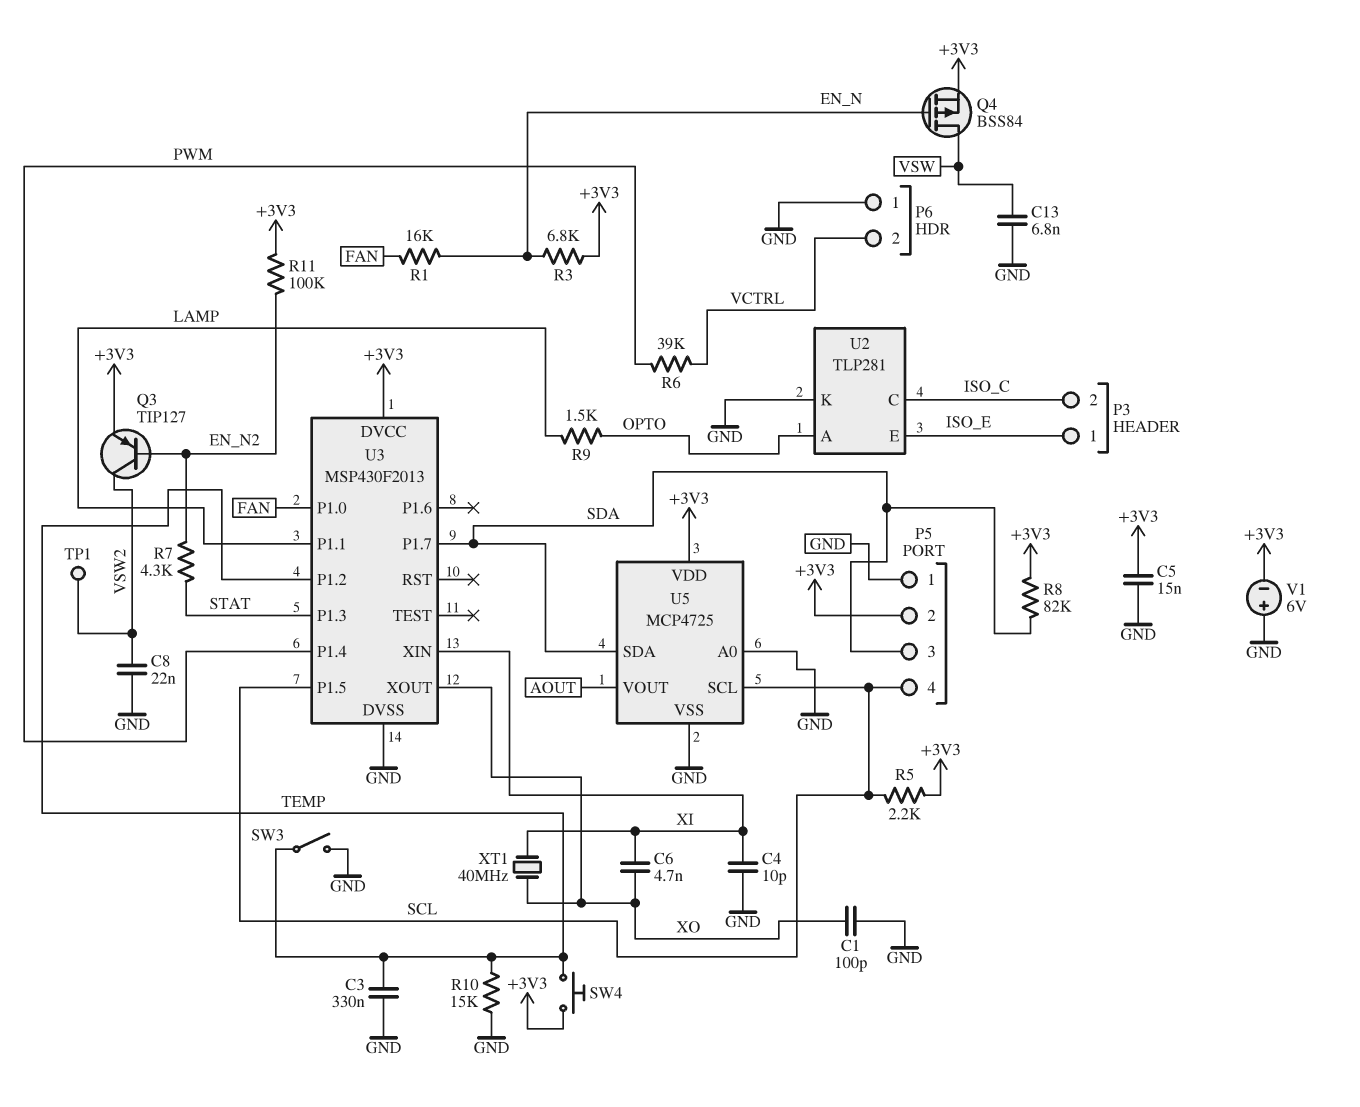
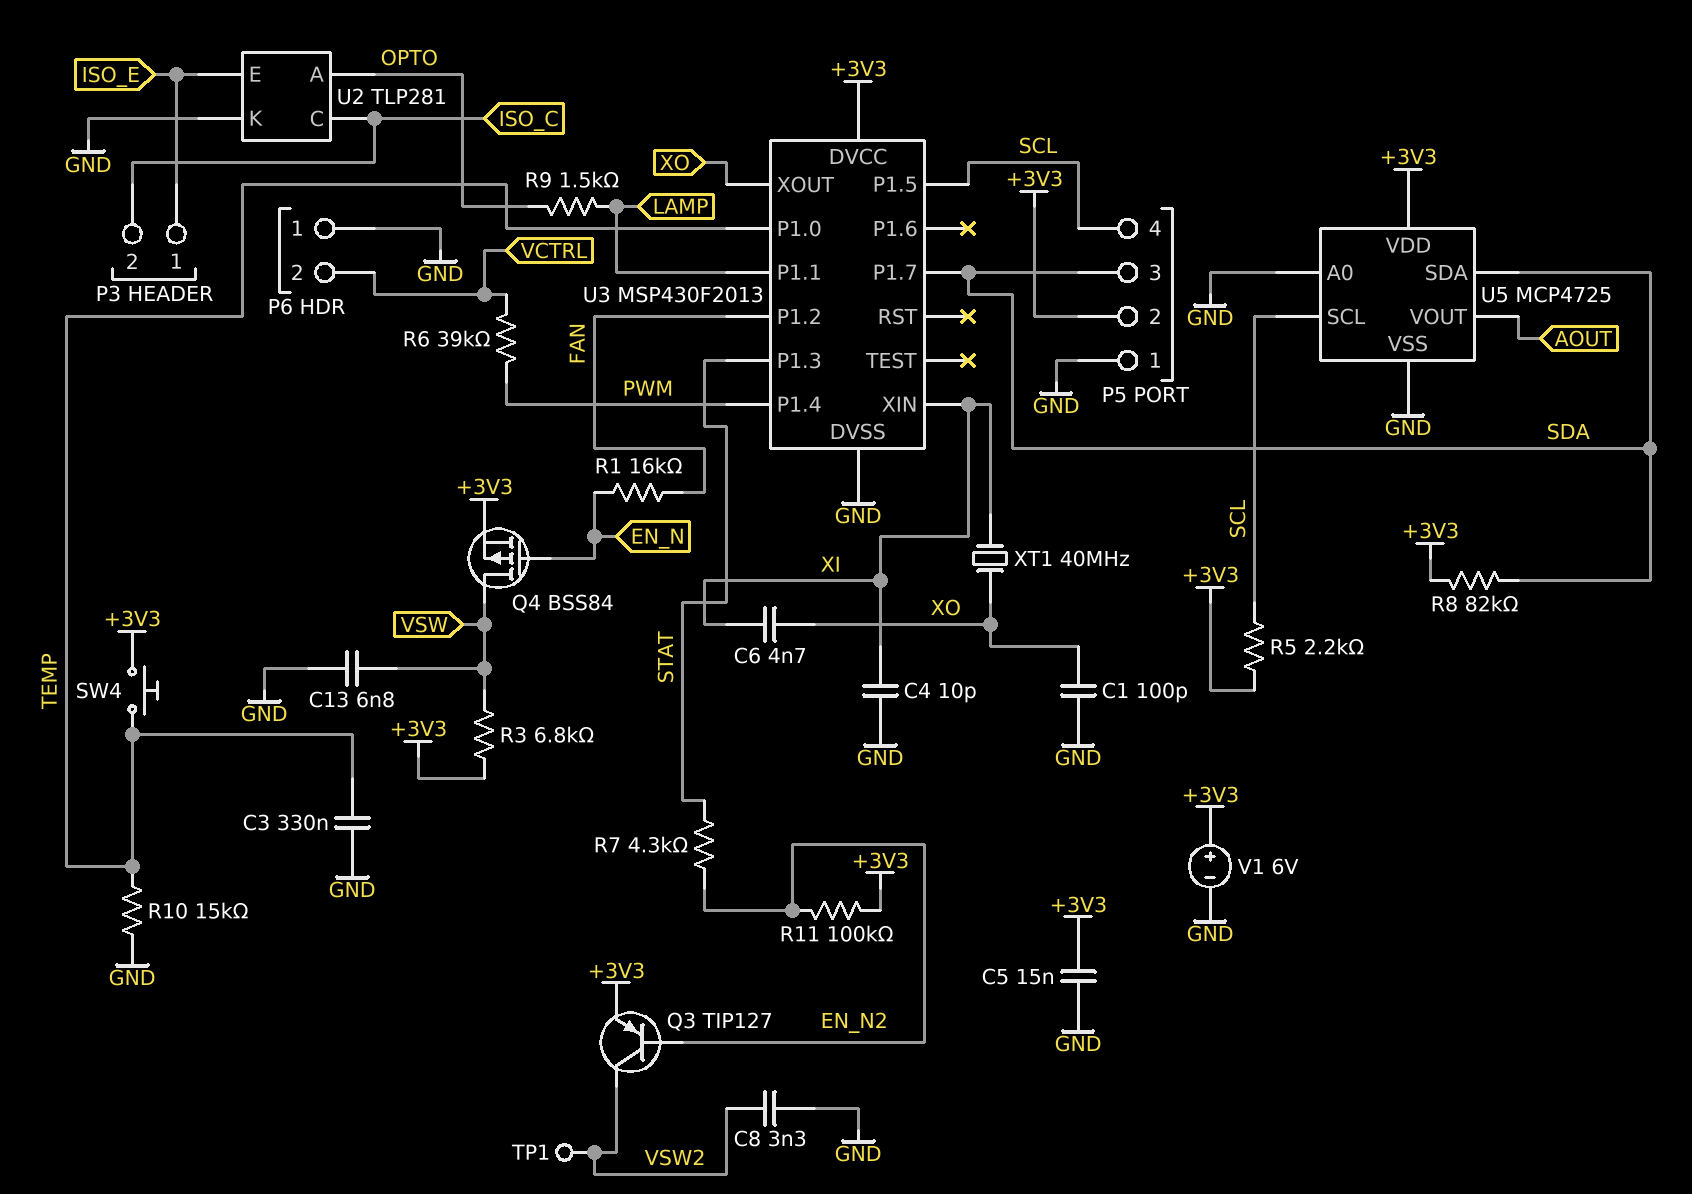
C8: 22nF (GND, VSW2) -> 3.3nF (GND, VSW2)
R3: 6.8k (+3V3, EN_N) -> 6.8k (+3V3, VSW)
SW3: switch (GND, TEMP) -> none
U3 pin P1.0: FAN -> TEMP
U3 pin P1.2: TEMP -> FAN
V1: 6V (plus GND, minus +3V3) -> 6V (plus +3V3, minus GND)

